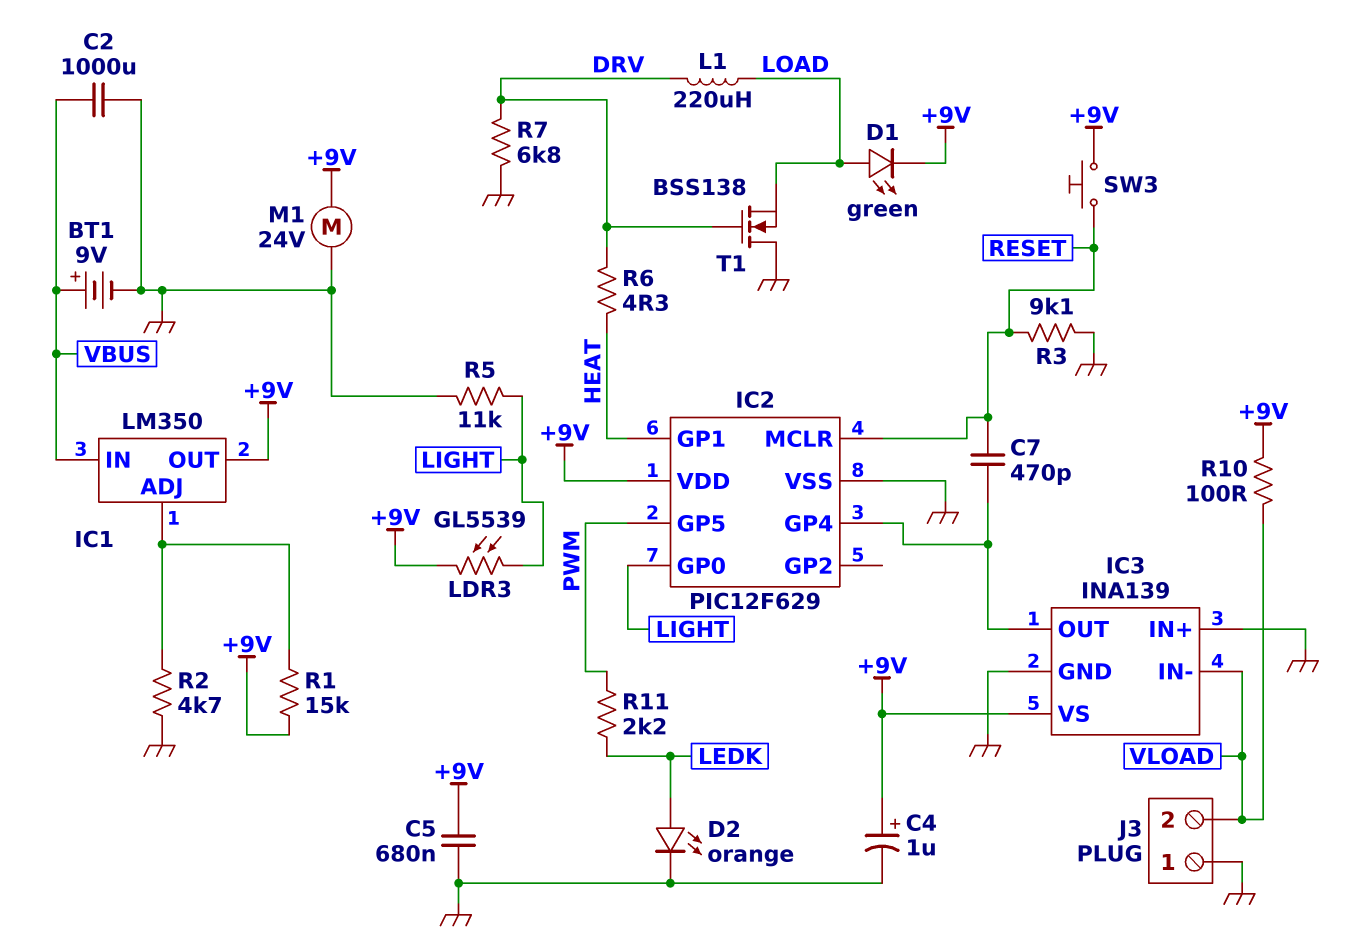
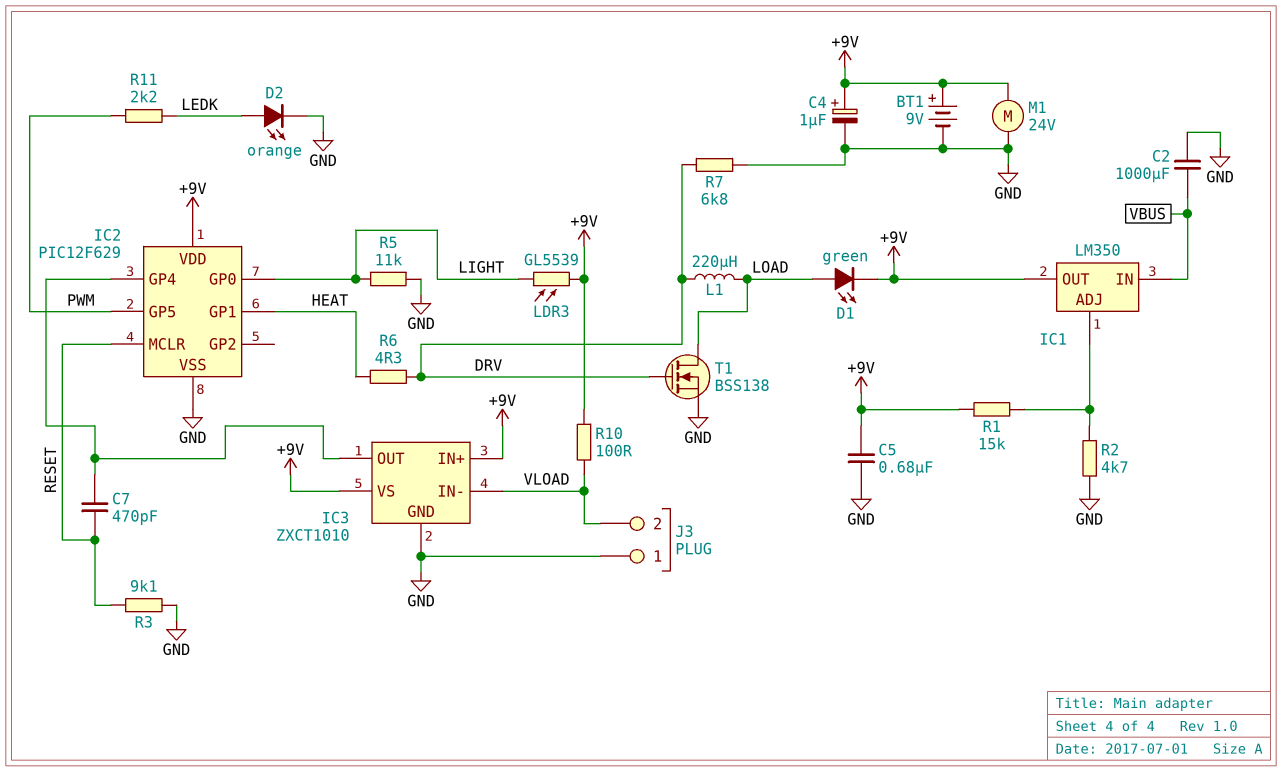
BT1: 9V (plus VBUS, minus GND) -> 9V (plus +9V, minus GND)
IC3: INA139 -> ZXCT1010
IC3 pin IN+: GND -> +9V
SW3: button (+9V, RESET) -> none
T1: NMOS BSS138 (G DRV, D GND, S LOAD) -> NMOS BSS138 (G DRV, D LOAD, S GND)

